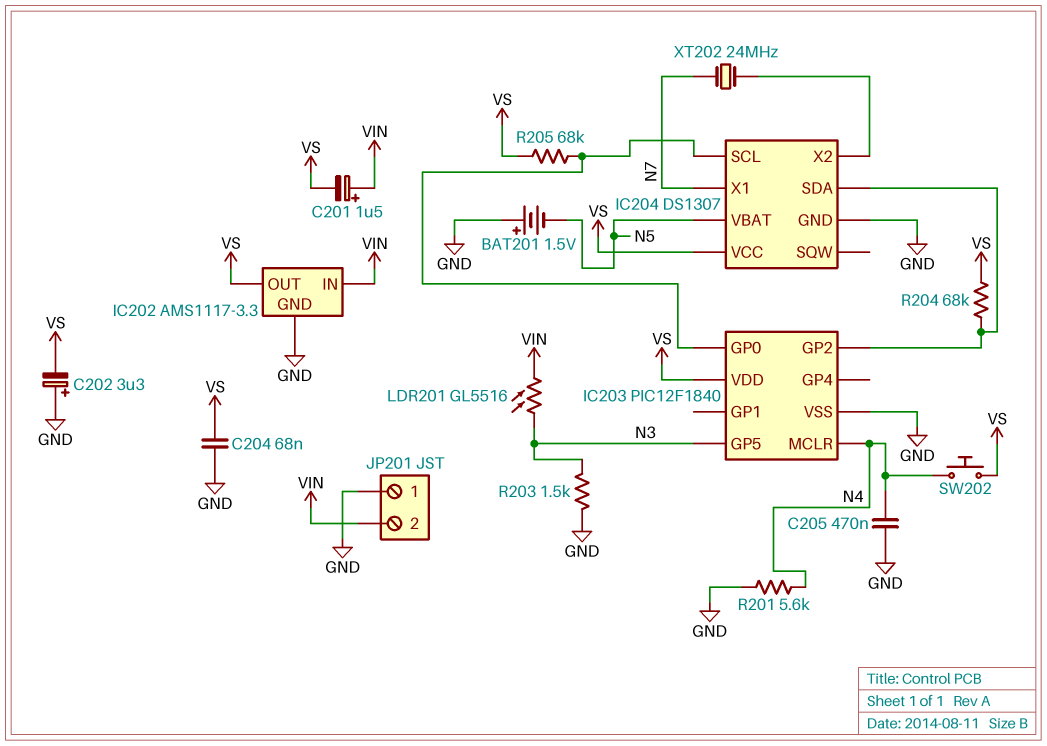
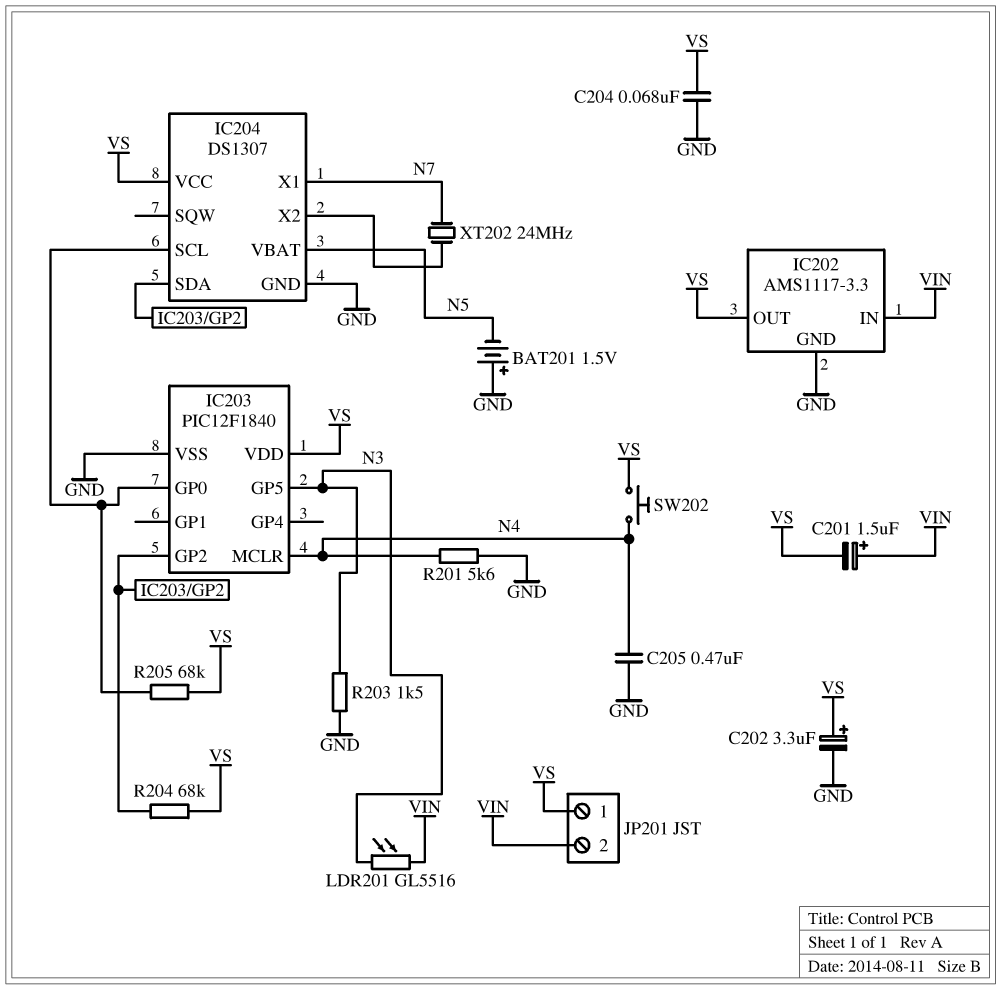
C202: 3.3uF (plus GND, minus VS) -> 3.3uF (plus VS, minus GND)
JP201 pin 1: GND -> VS

